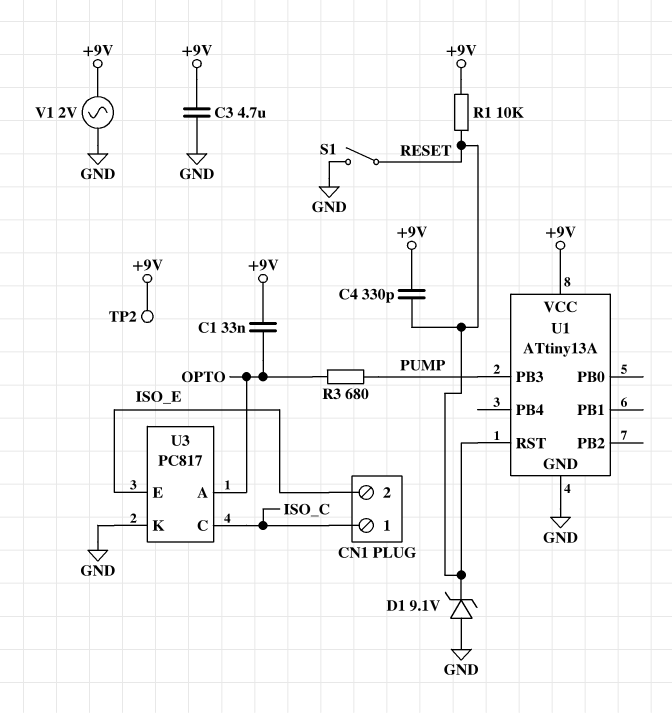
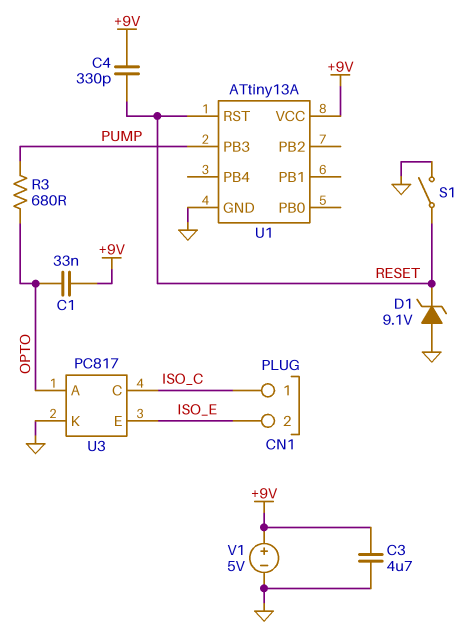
R1: 10k (+9V, RESET) -> none
TP2: test point (+9V) -> none
V1: AC 2V (+9V, GND) -> 5V (plus +9V, minus GND)

